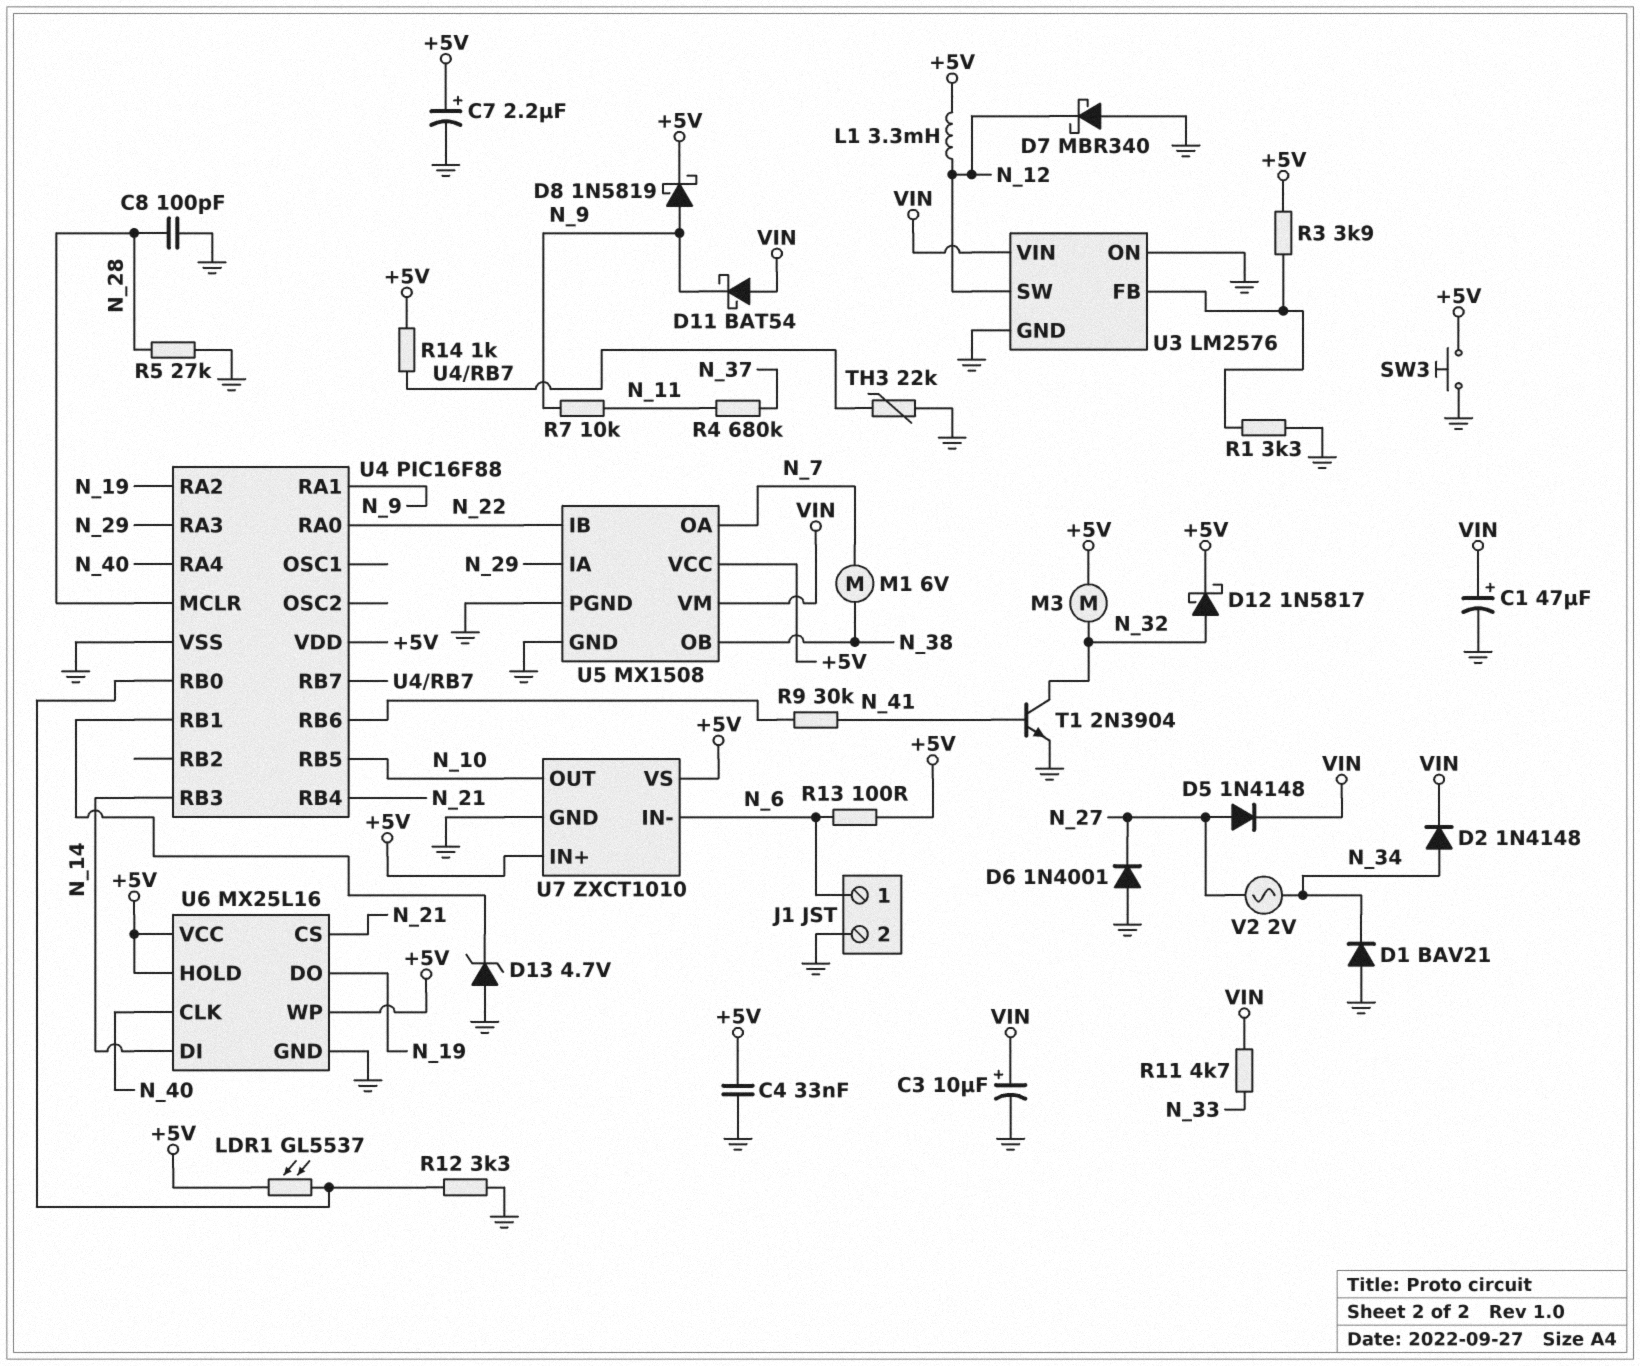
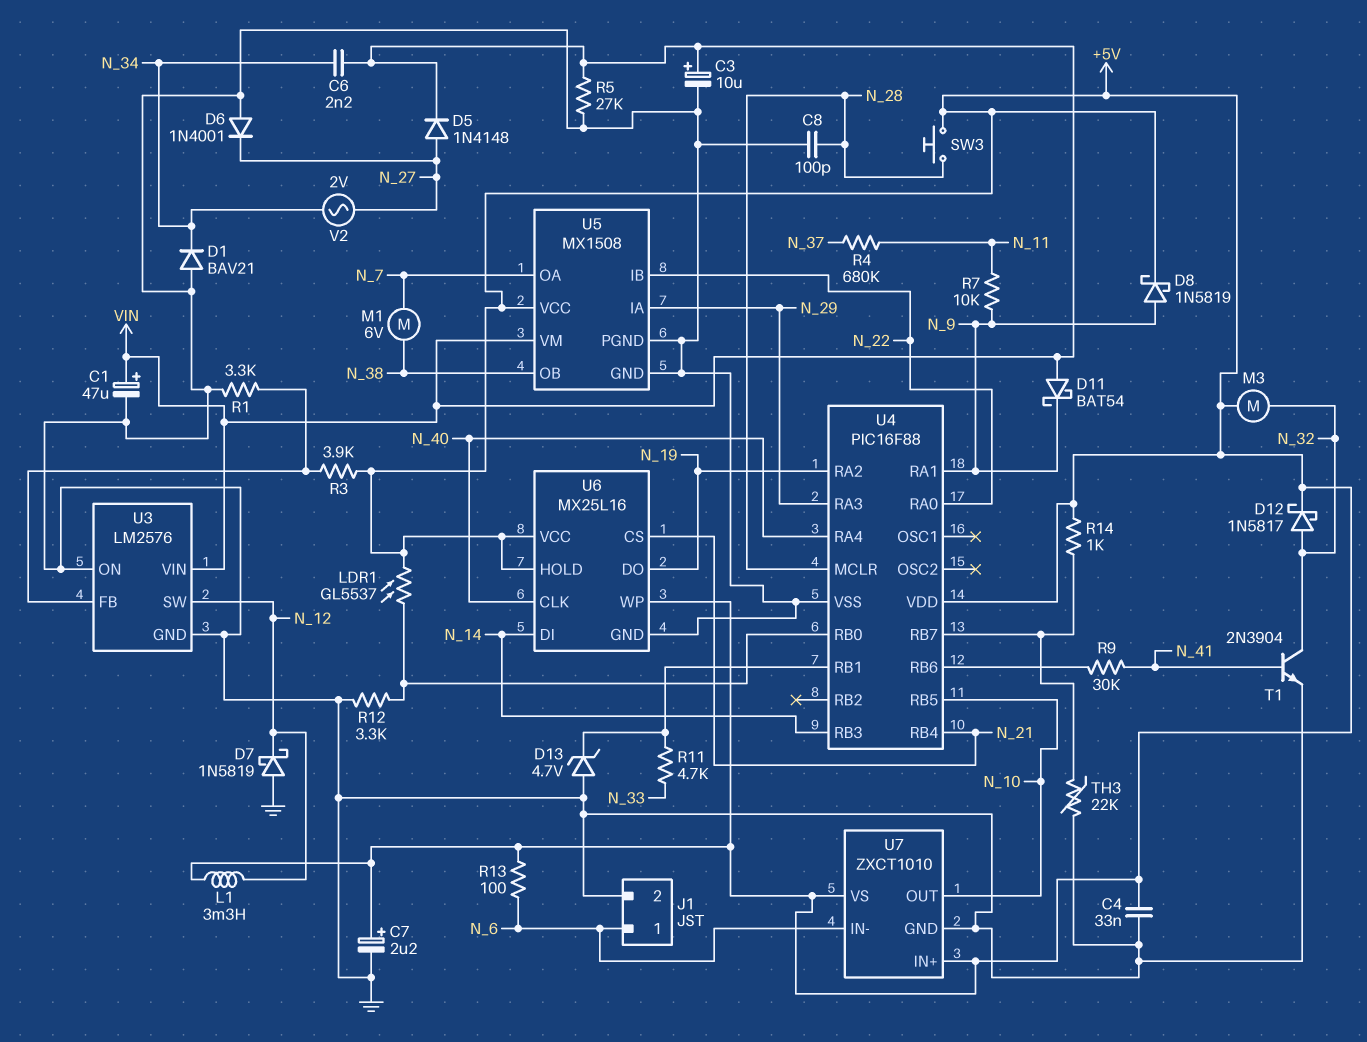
C6: none -> 2.2nF (N_34, VIN)
D2: diode 1N4148 (A N_34, K VIN) -> none
D7: schottky MBR340 (A GND, K N_12) -> schottky 1N5819 (A GND, K N_12)
R5: 27k (GND, N_28) -> 27k (GND, VIN)
R11: 4.7k (N_33, VIN) -> 4.7k (N_33, U4/RB1)
SW3: button (+5V, GND) -> button (+5V, N_28)

